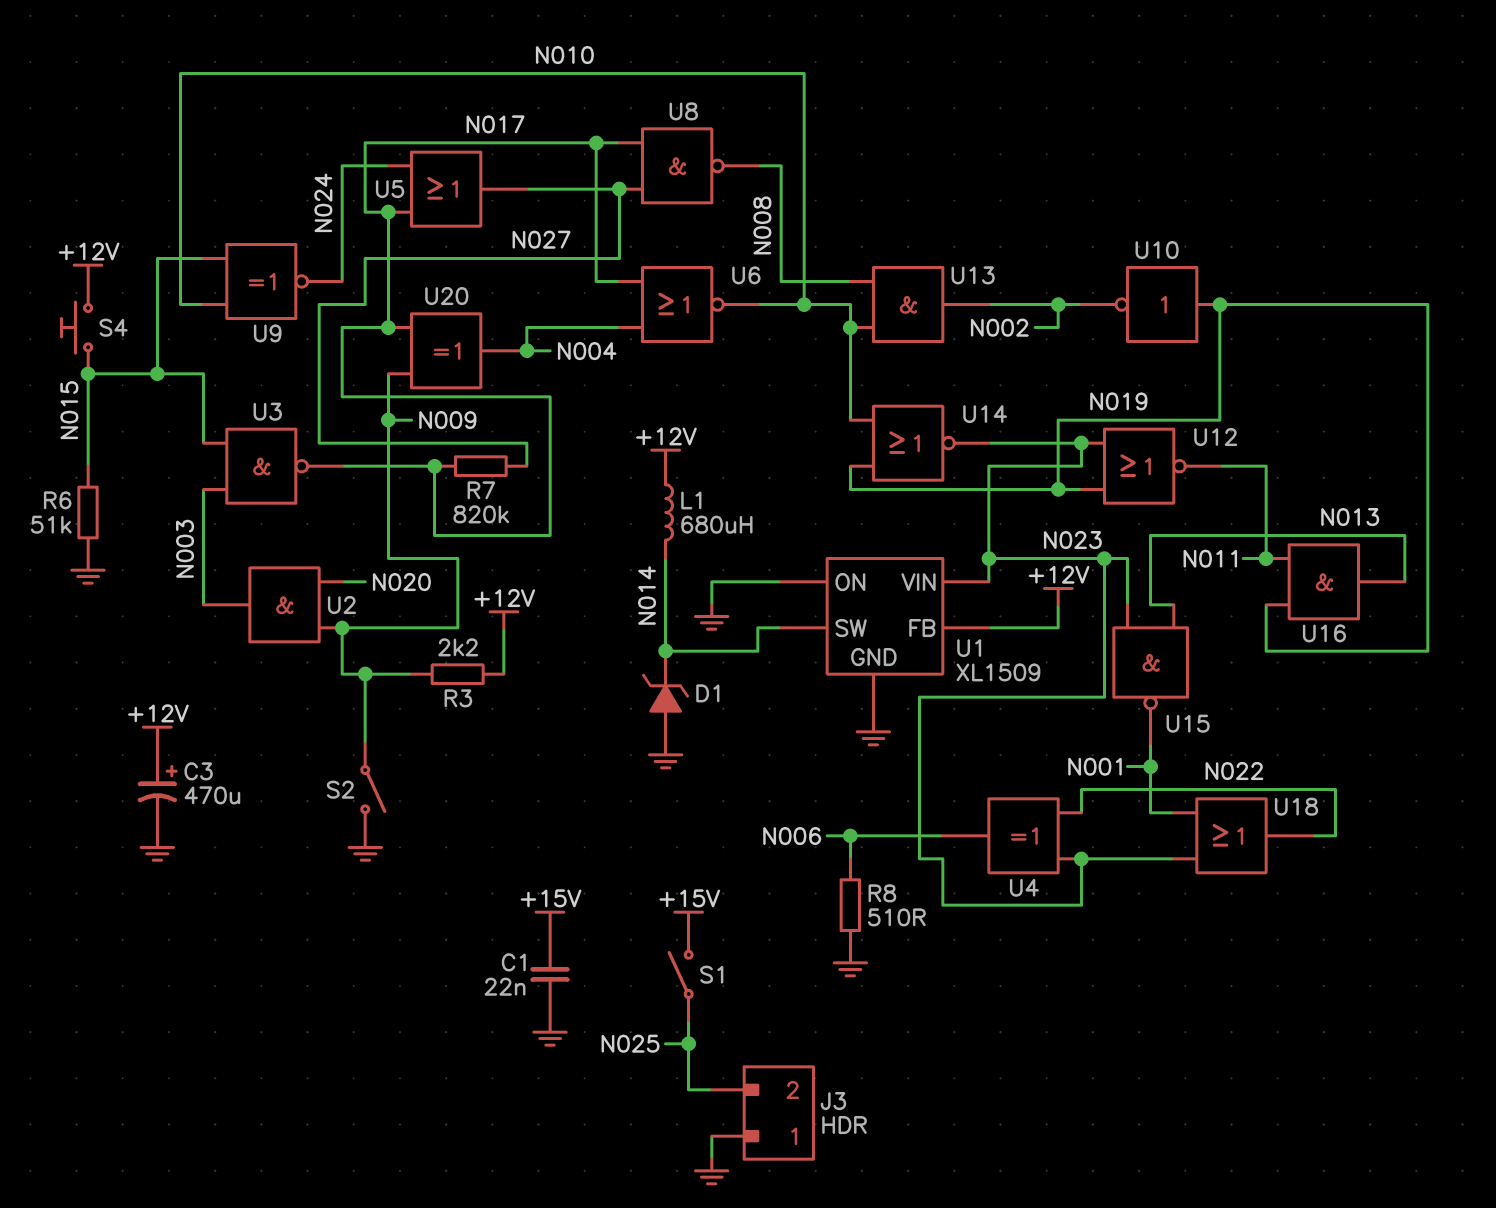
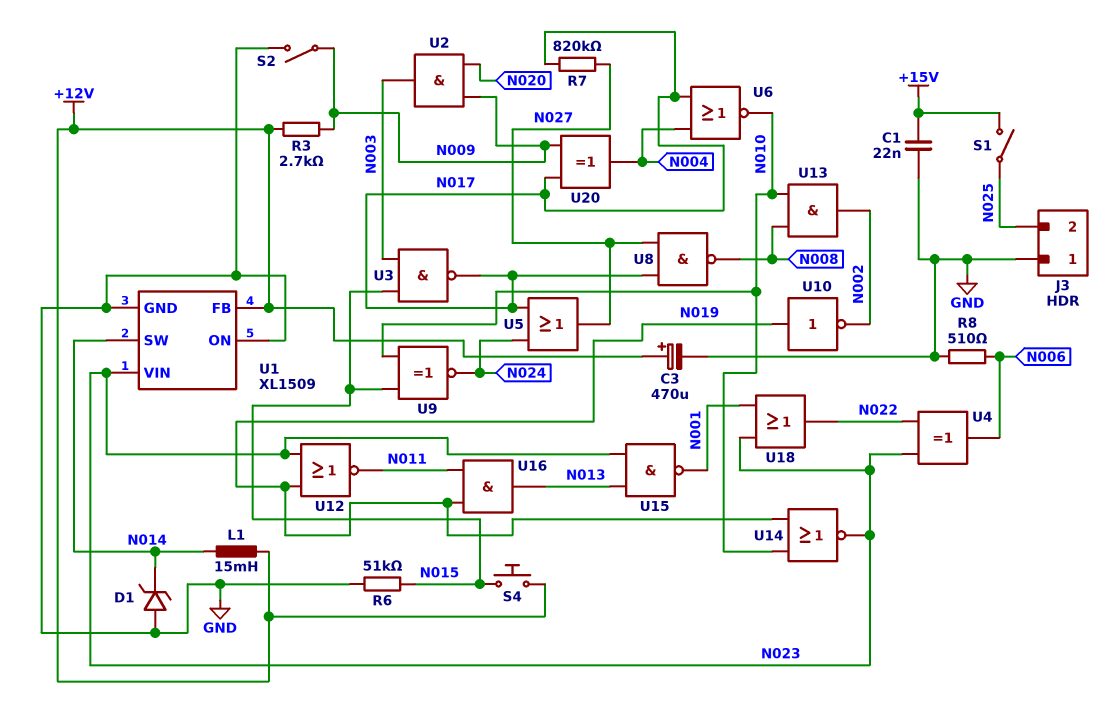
L1: 680uH (+12V, N014) -> 15mH (+12V, N014)
R3: 2.2k (+12V, N009) -> 2.7k (+12V, N009)

